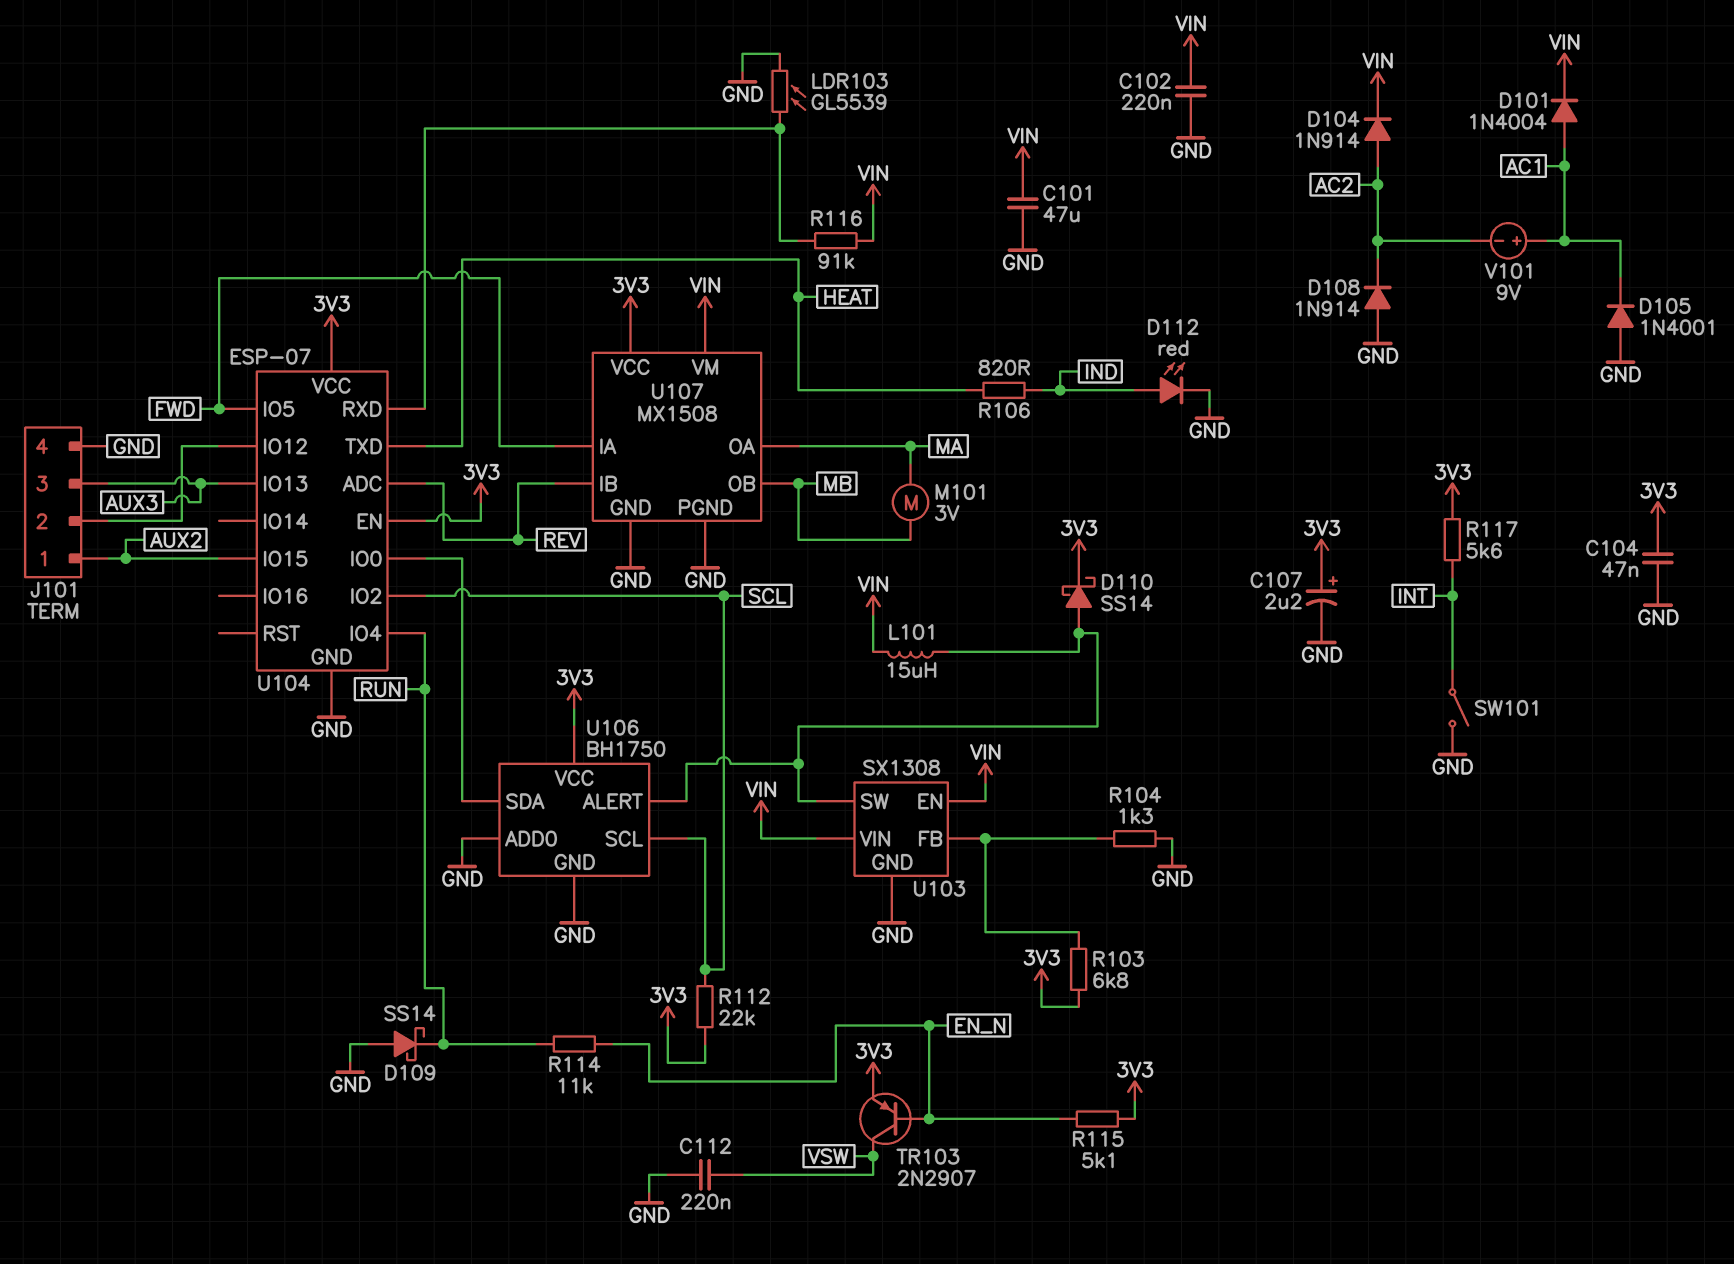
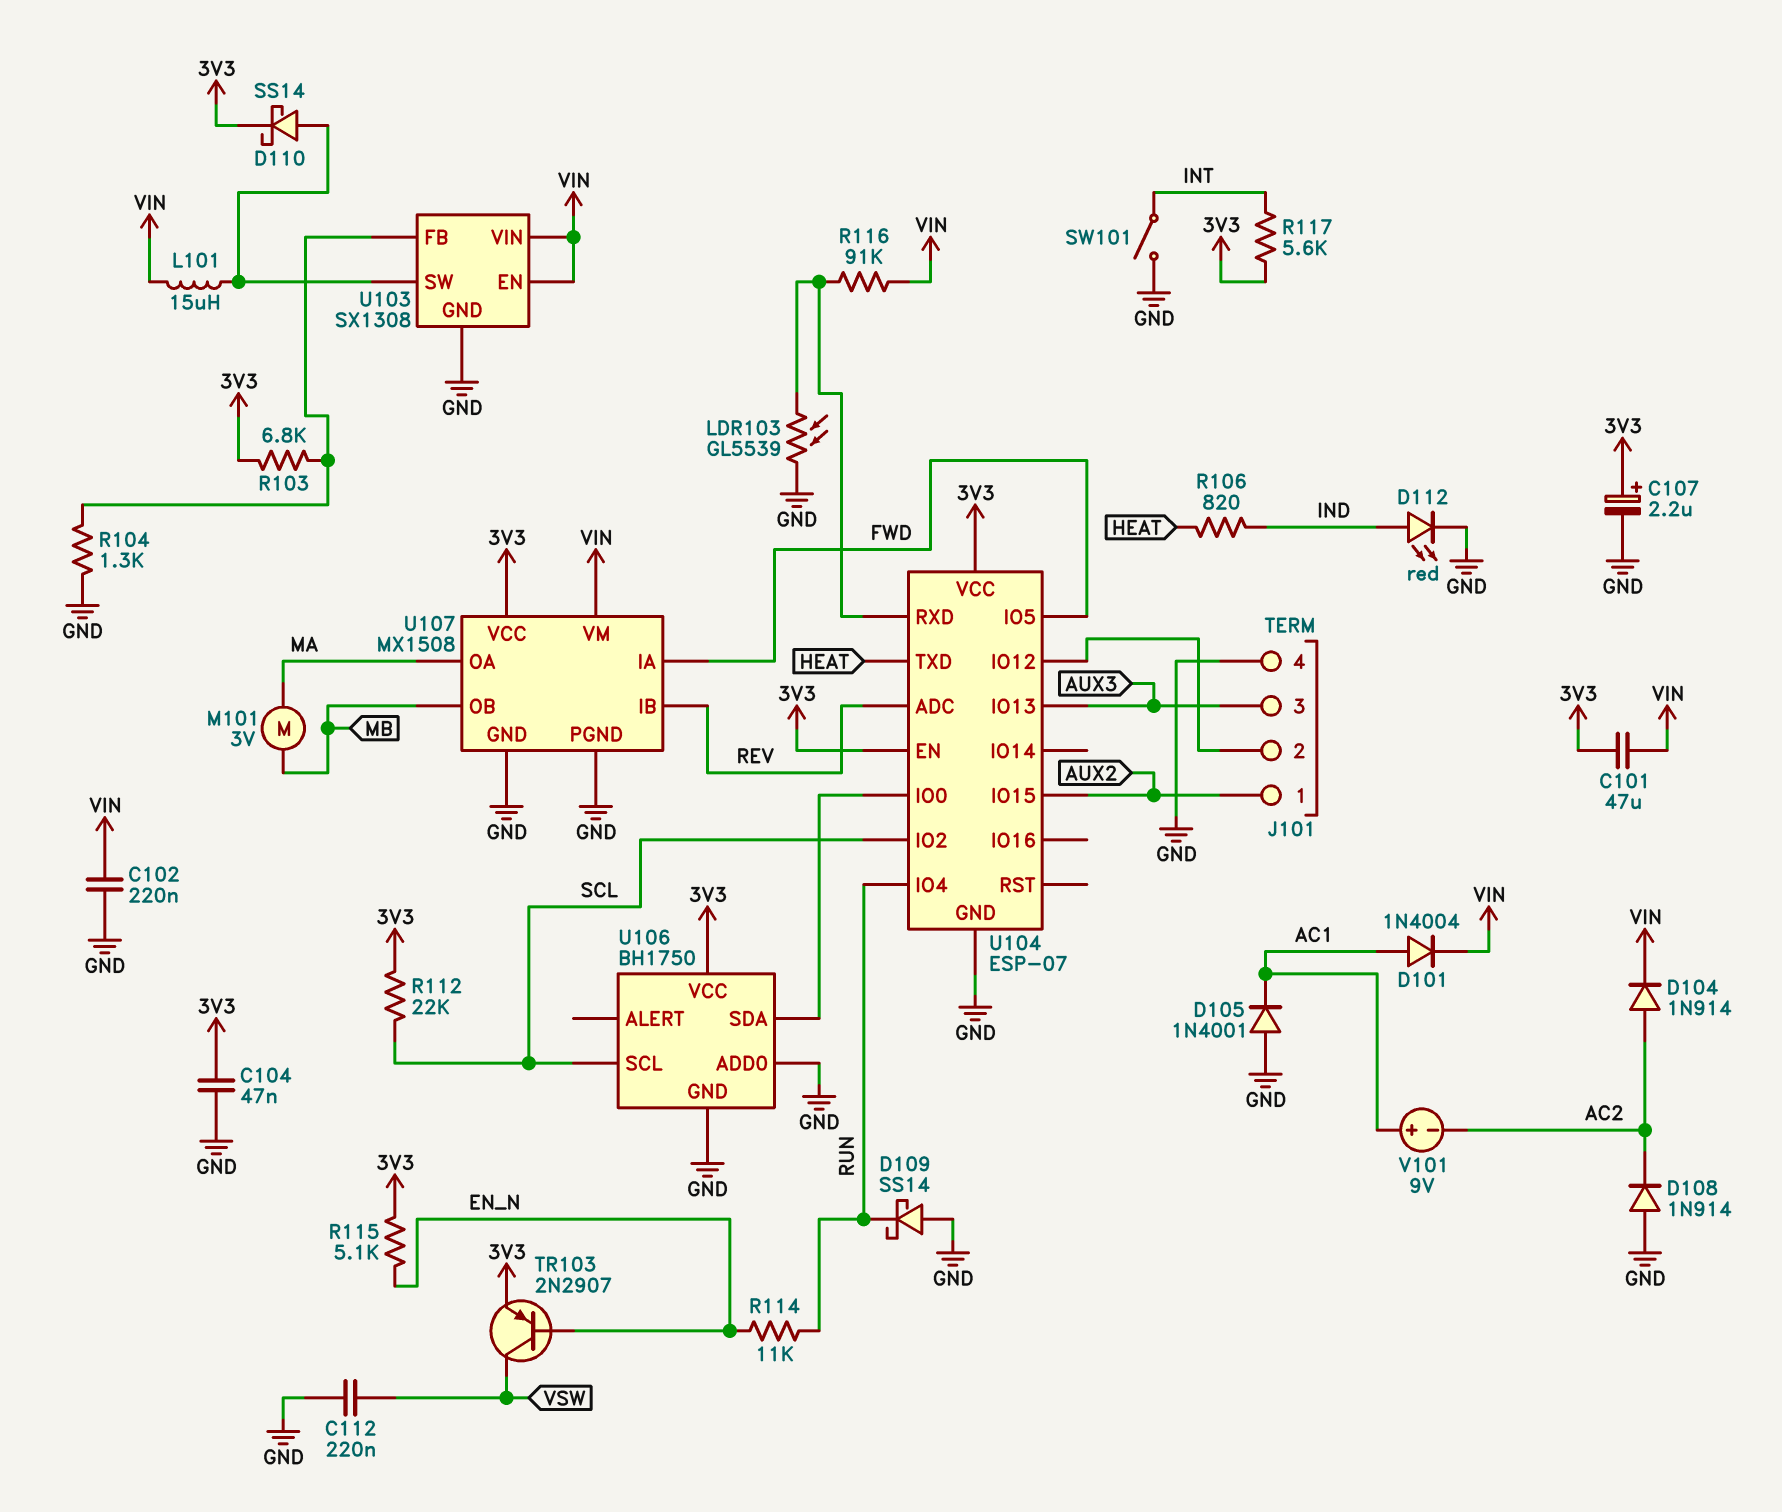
C101: 47uF (GND, VIN) -> 47uF (3V3, VIN)
U106 pin ALERT: U103/SW -> none

